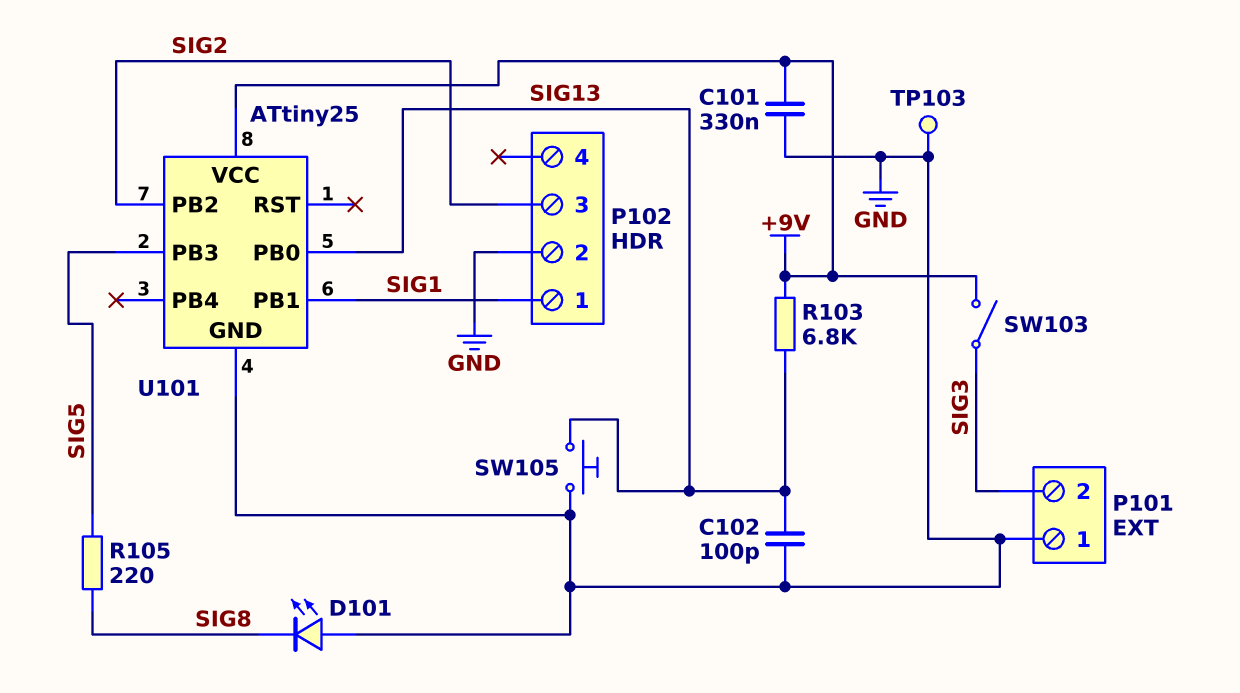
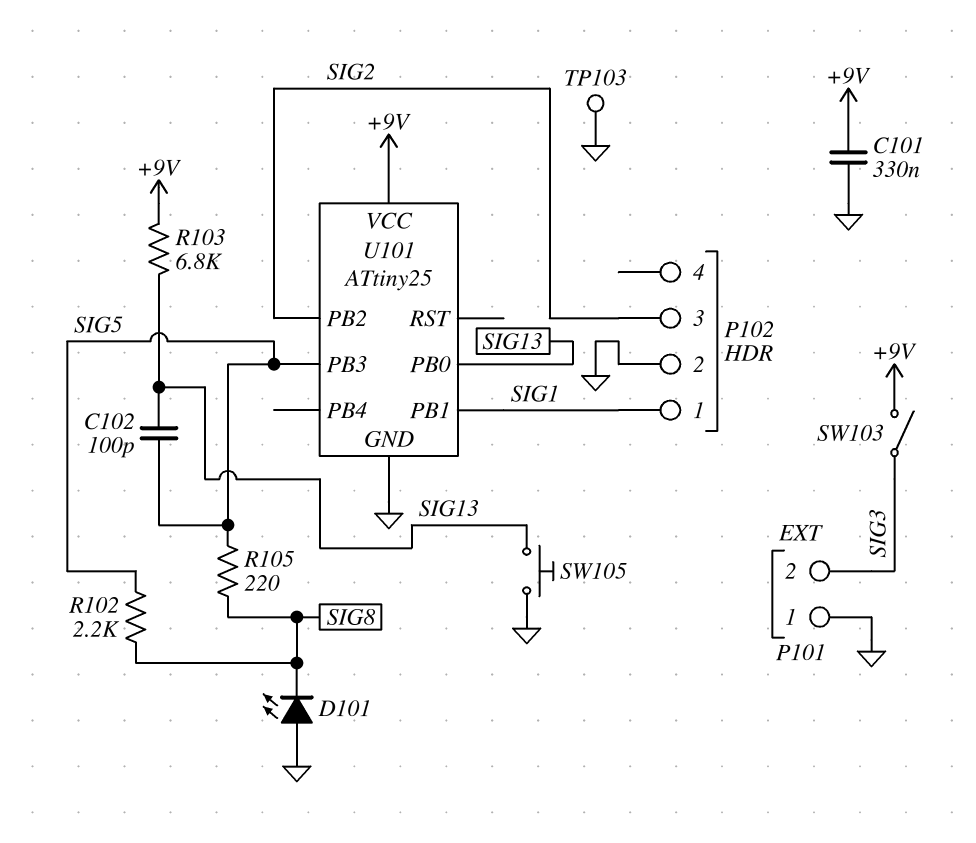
C102: 100pF (GND, SIG13) -> 100pF (SIG5, SIG13)
R102: none -> 2.2k (SIG5, SIG8)

